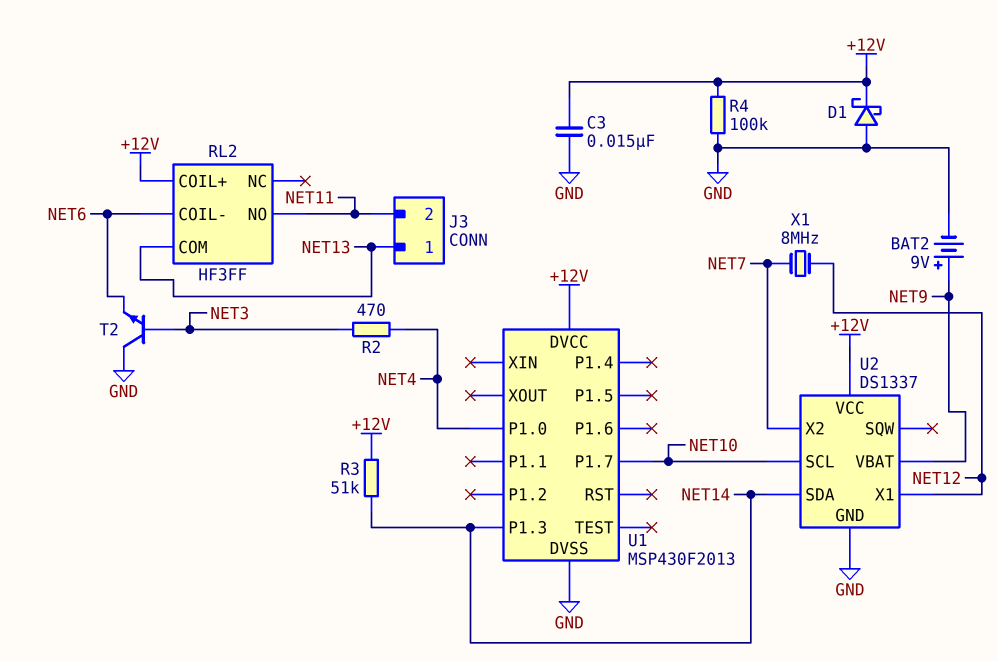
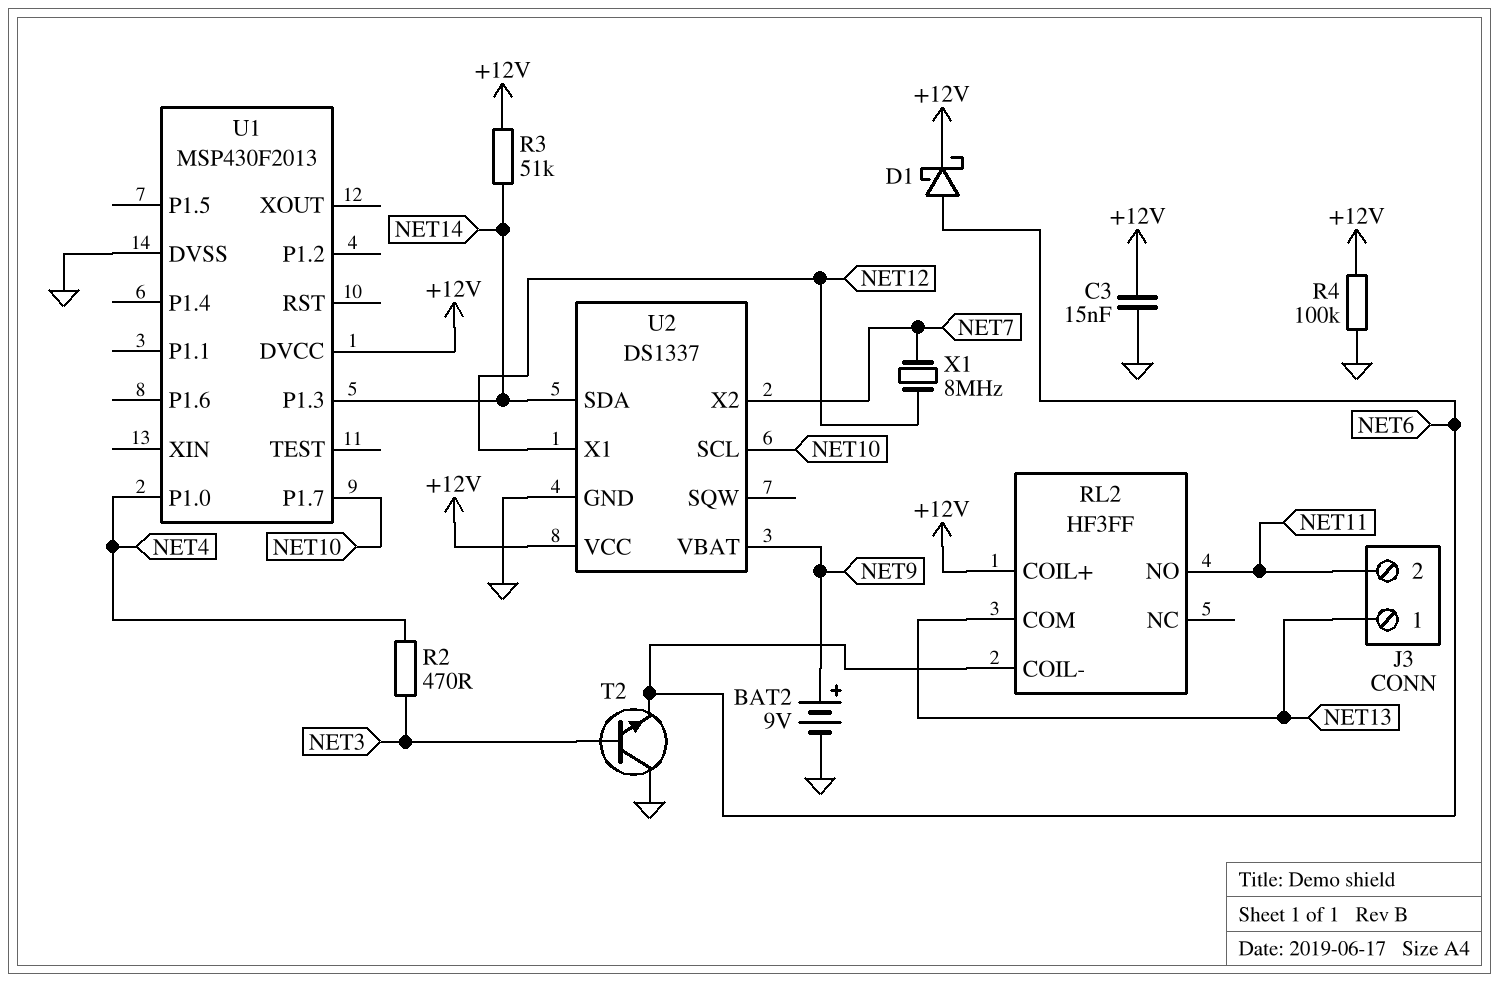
D1: schottky (A GND, K +12V) -> schottky (A NET6, K +12V)

